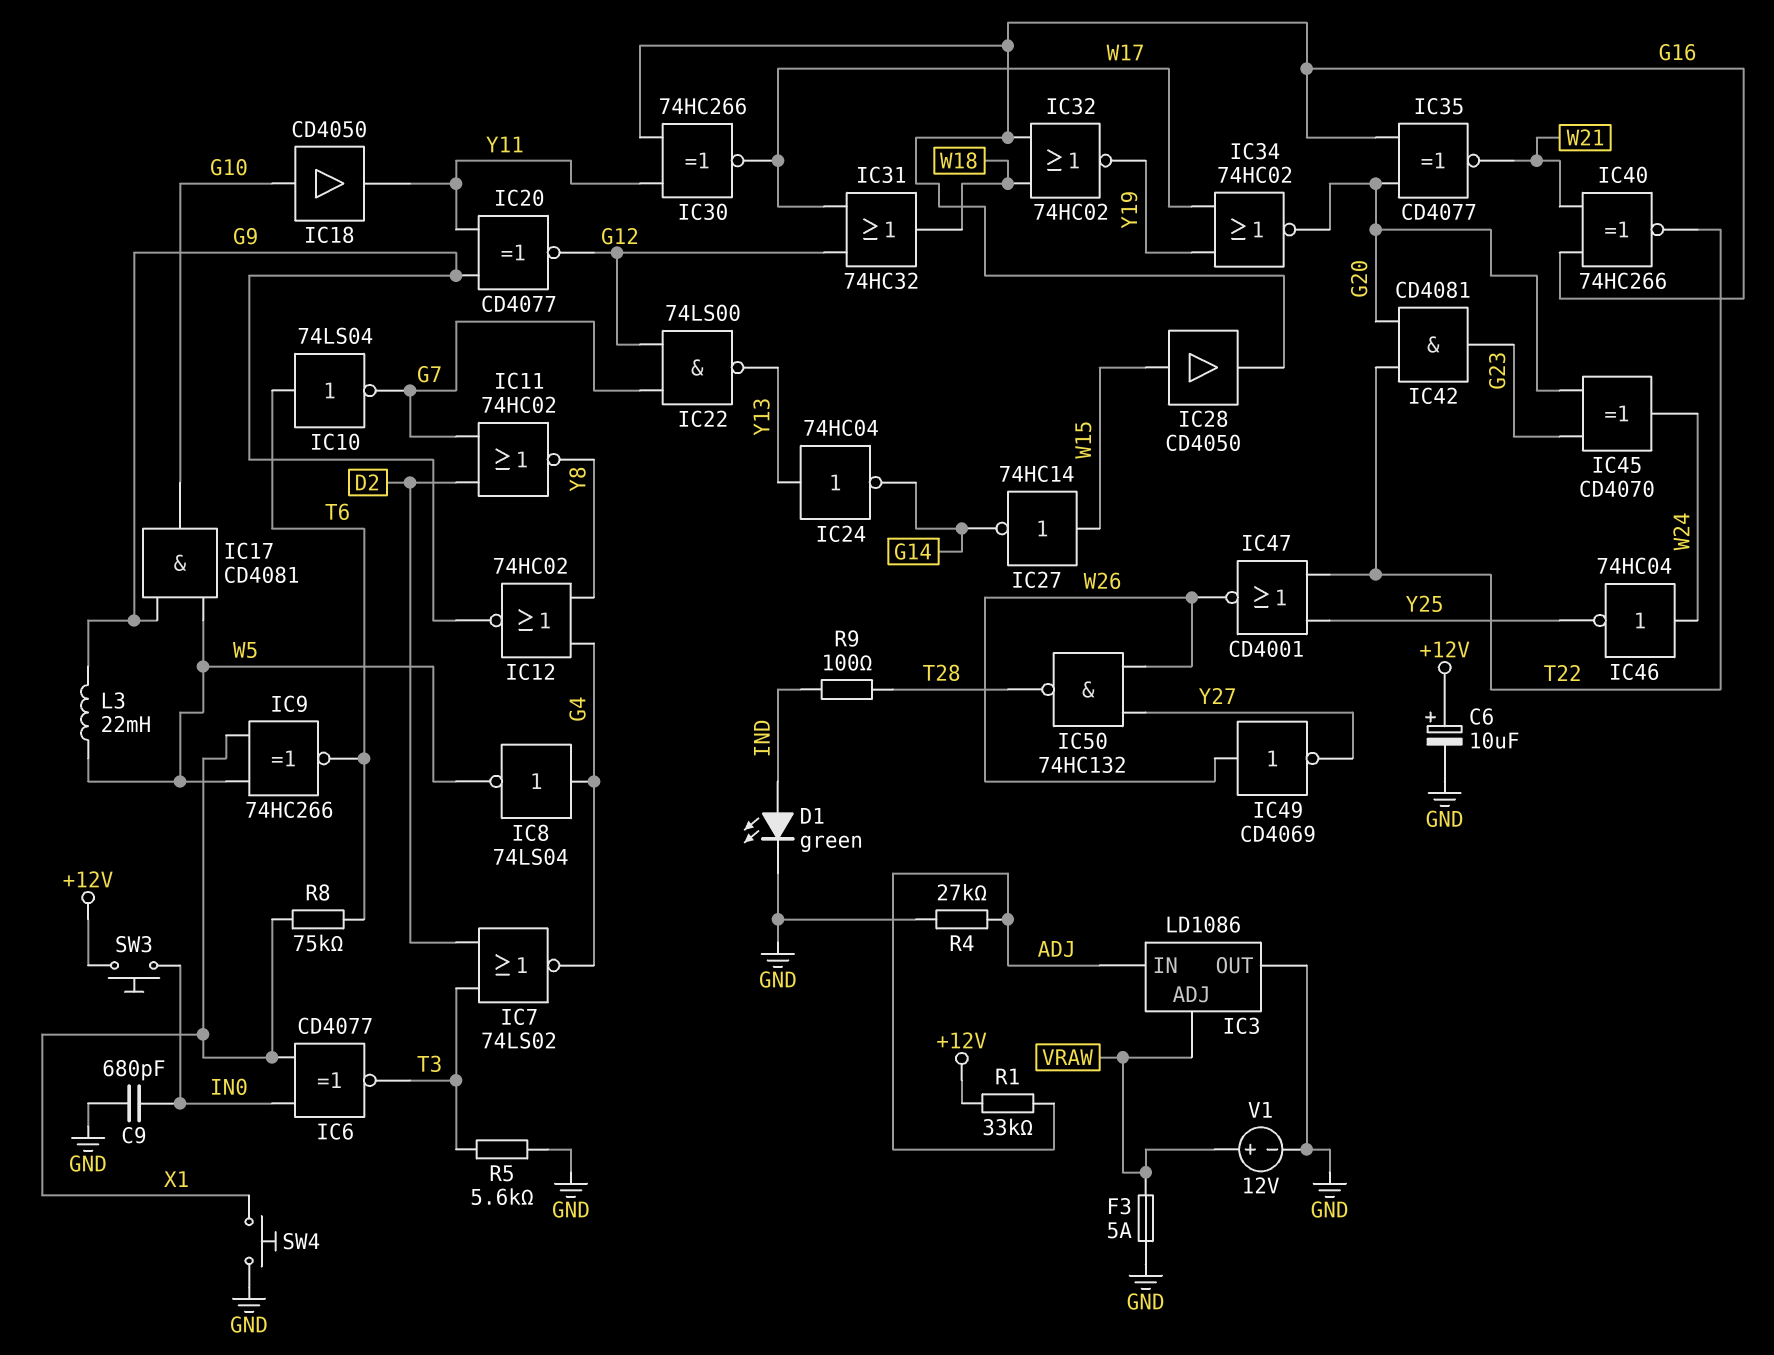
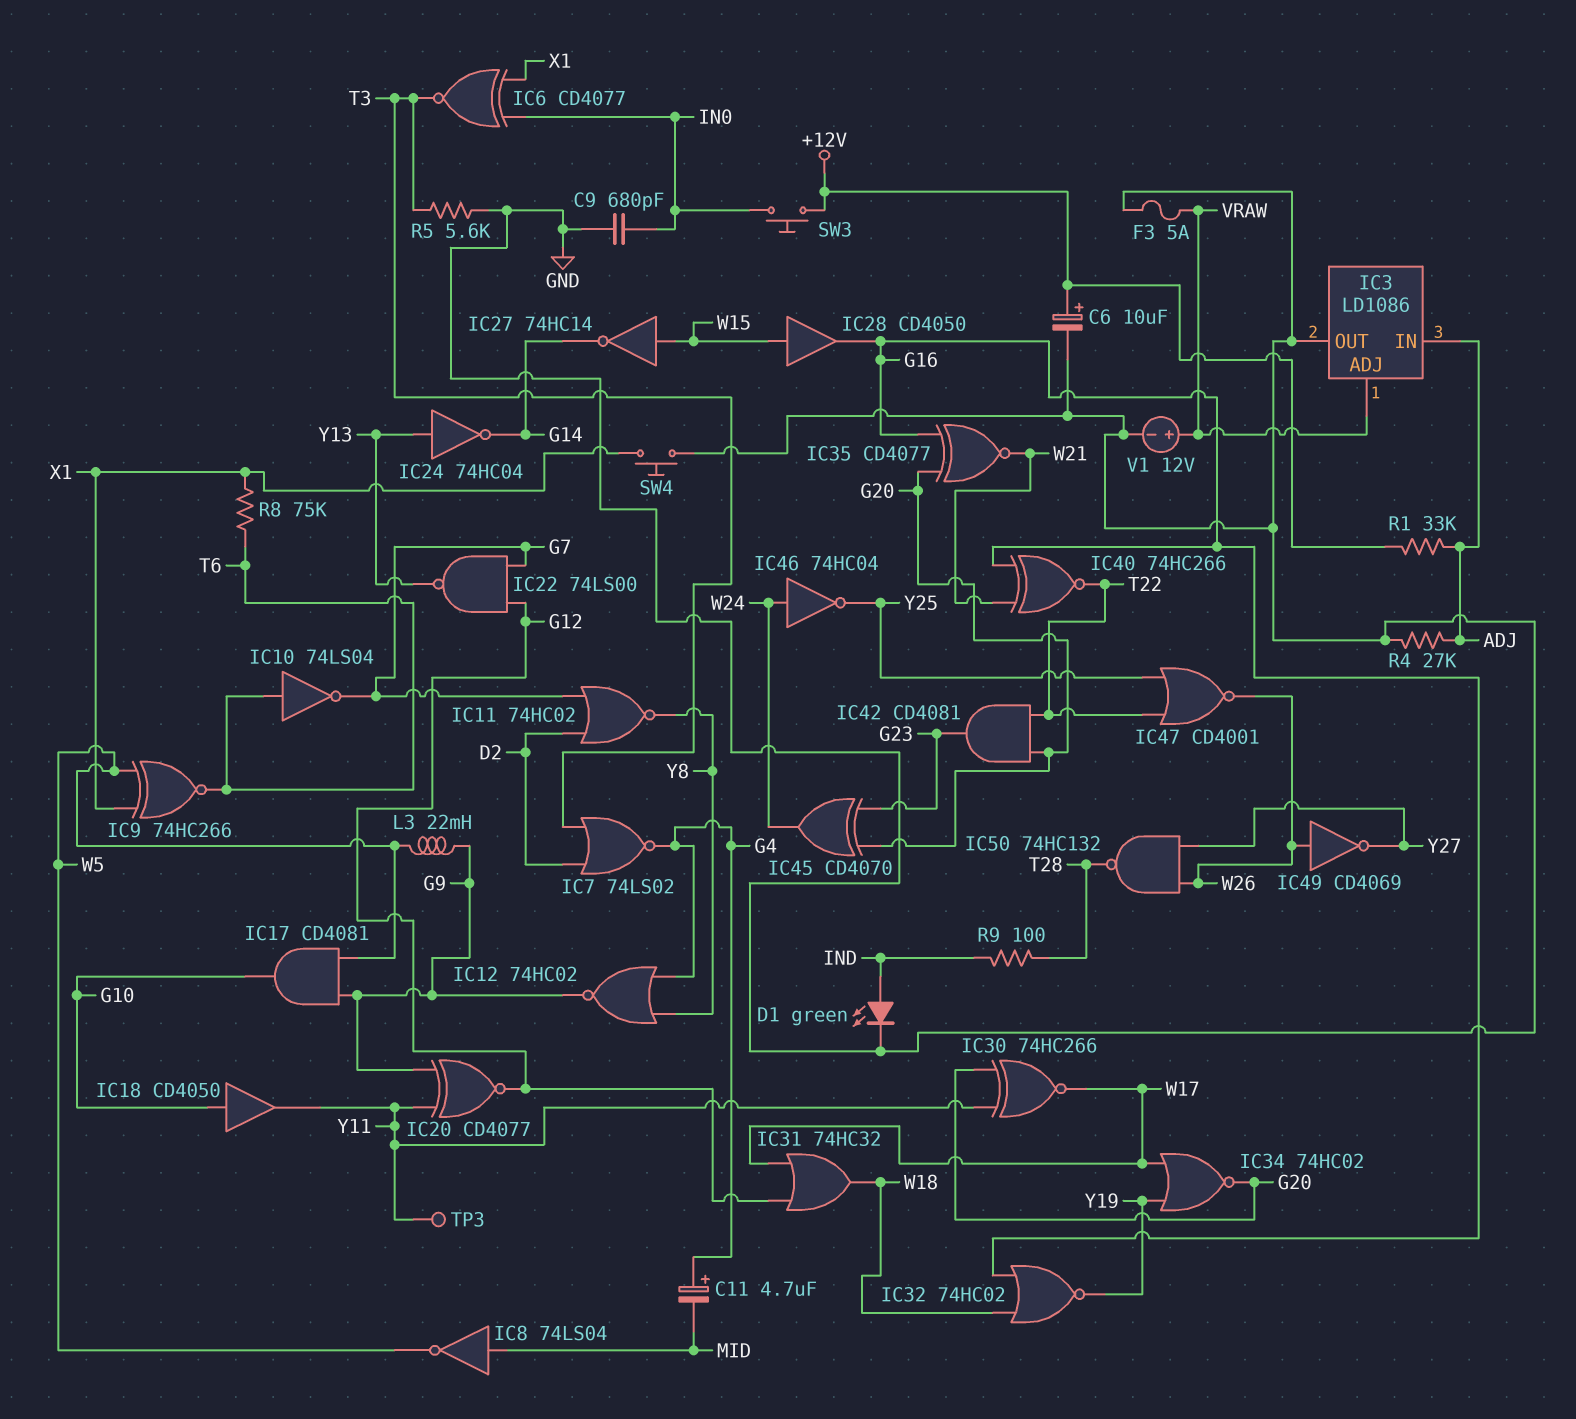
C11: none -> 4.7uF (plus G4, minus MID)
IC8: NOT 74LS04 (in G4, out W5) -> NOT 74LS04 (in MID, out W5)
IC30: XNOR 74HC266 (in G16, in Y11, out W17) -> XNOR 74HC266 (in G20, in Y11, out W17)
TP3: none -> test point (Y11)

